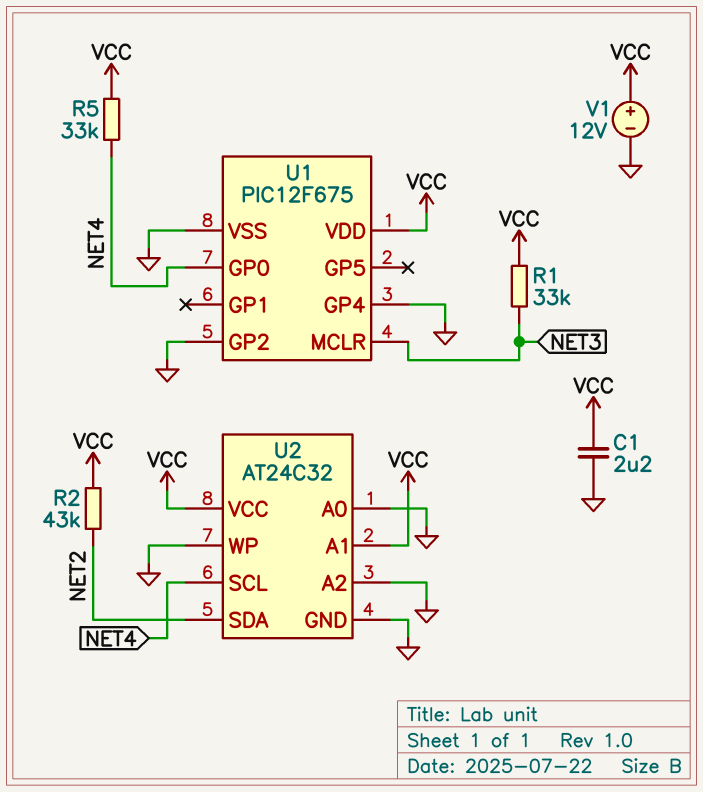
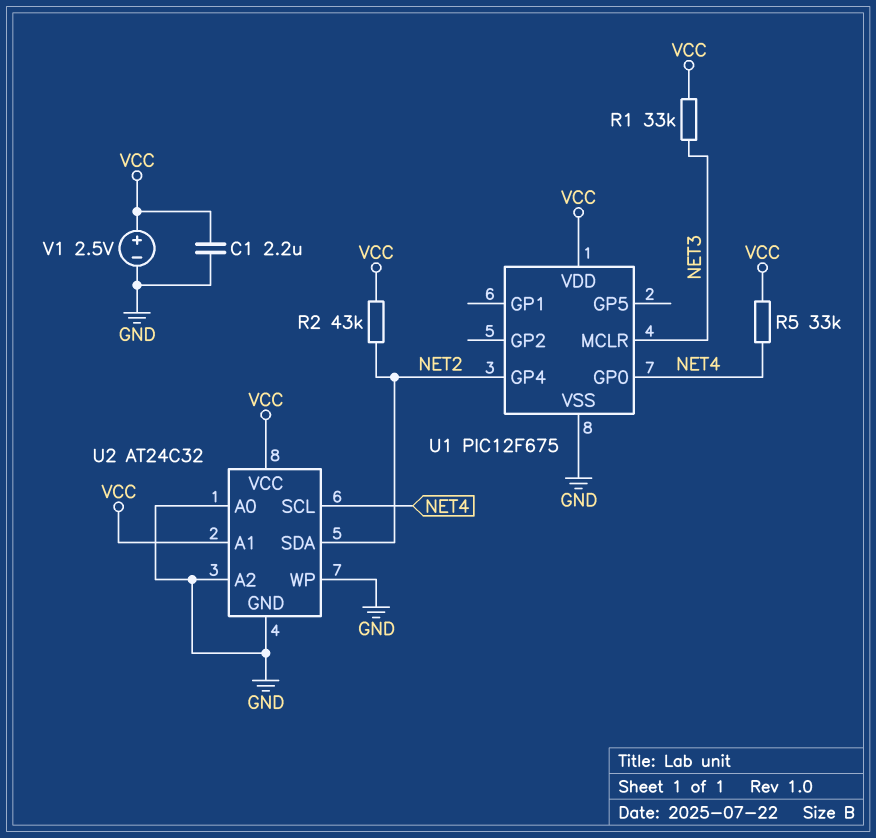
U1 pin GP2: GND -> none
U1 pin GP4: GND -> NET2
V1: 12V (plus VCC, minus GND) -> 2.5V (plus VCC, minus GND)

